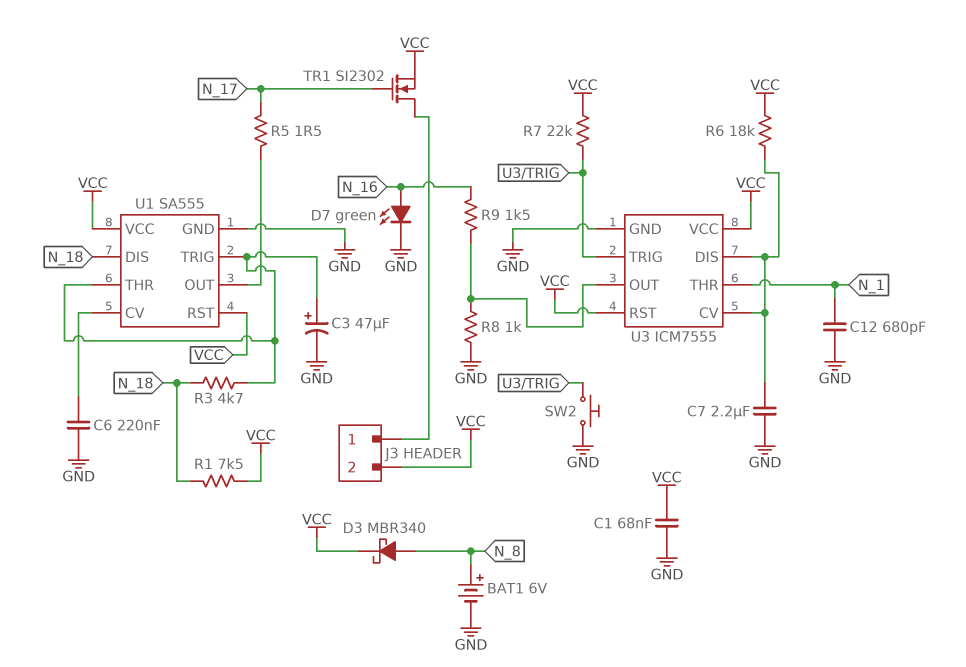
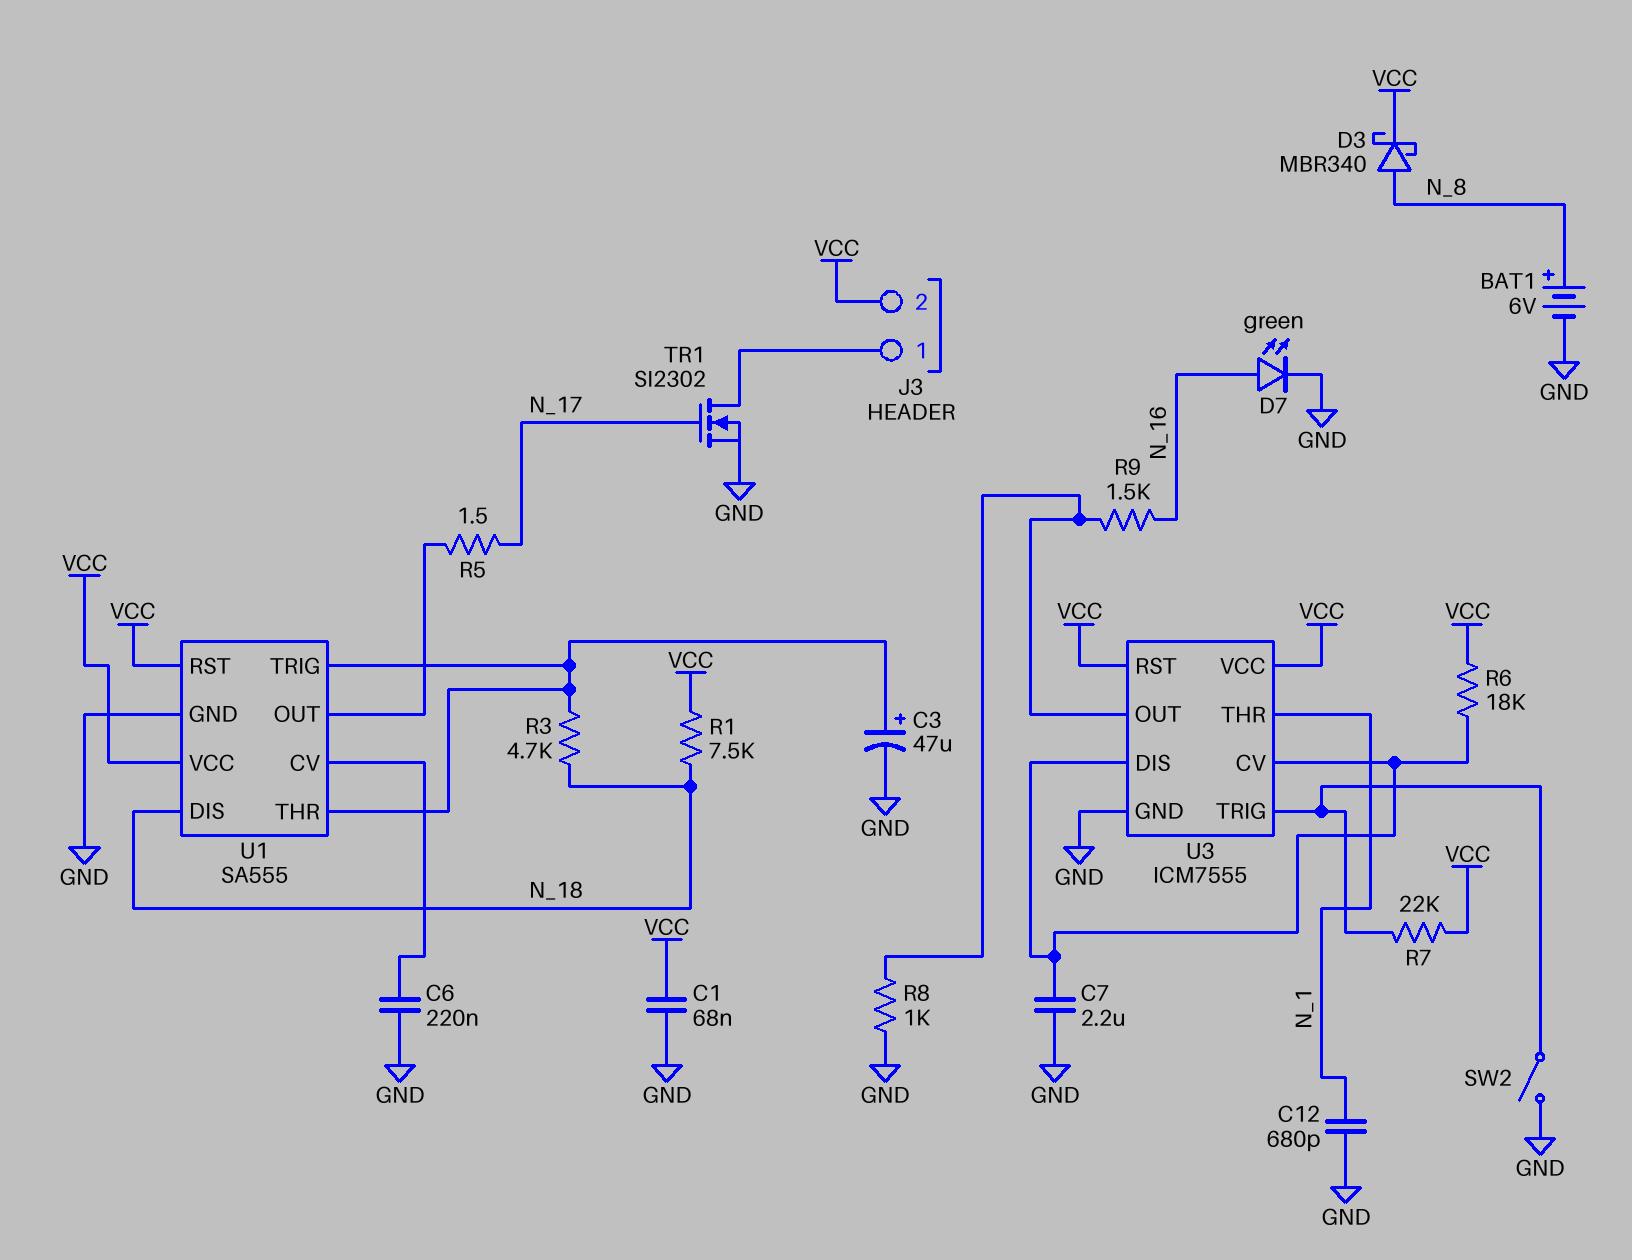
SW2: button (GND, U3/TRIG) -> switch (GND, U3/TRIG)
TR1: NMOS SI2302 (G N_17, D J3/1, S VCC) -> NMOS SI2302 (G N_17, D J3/1, S GND)

